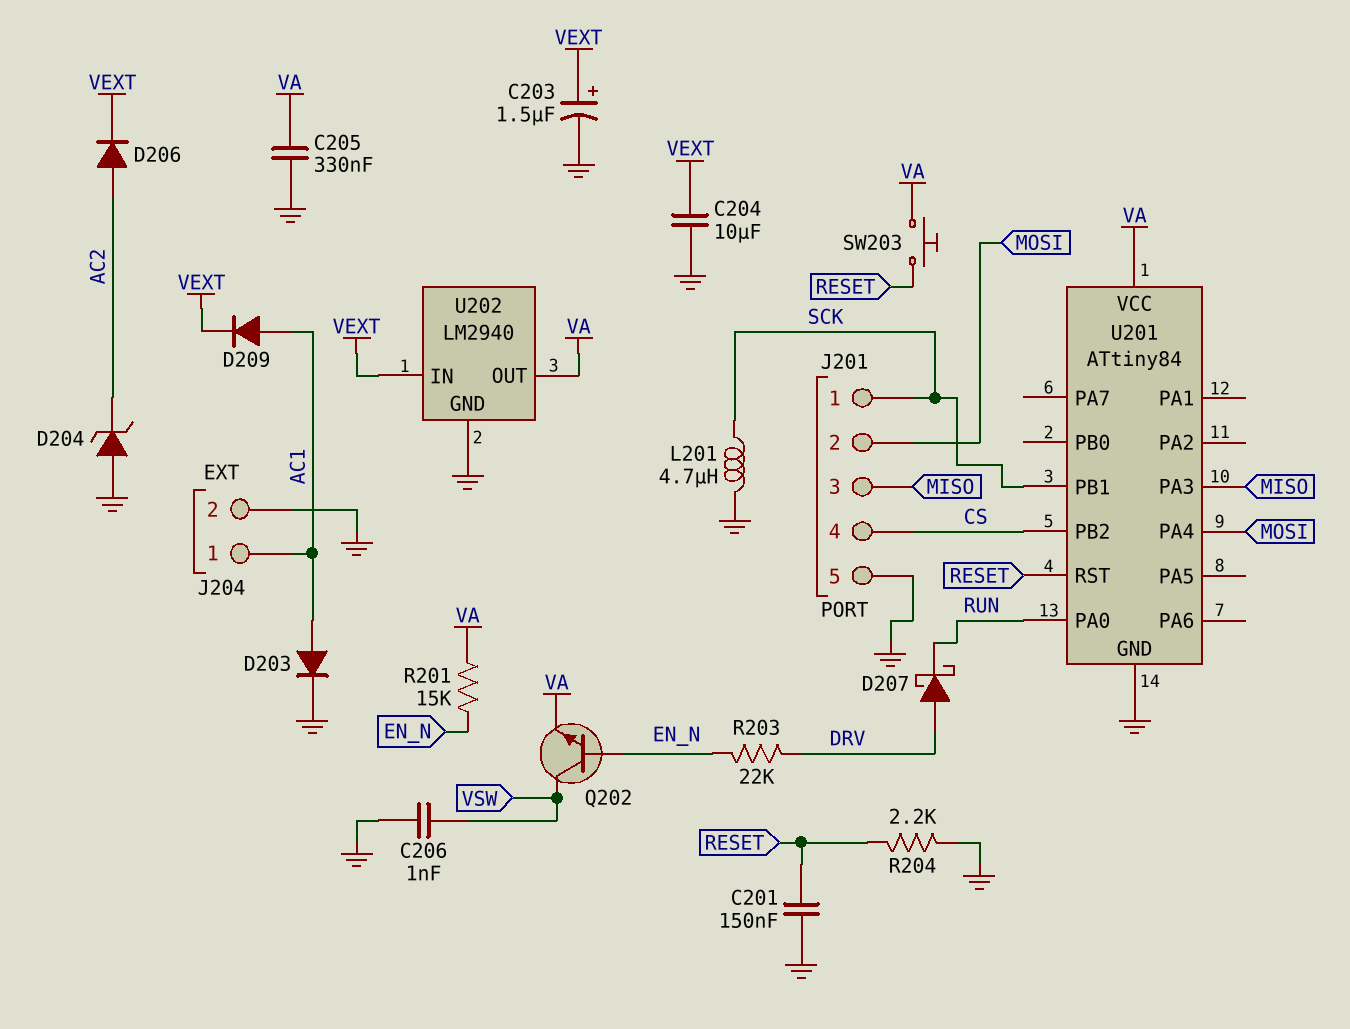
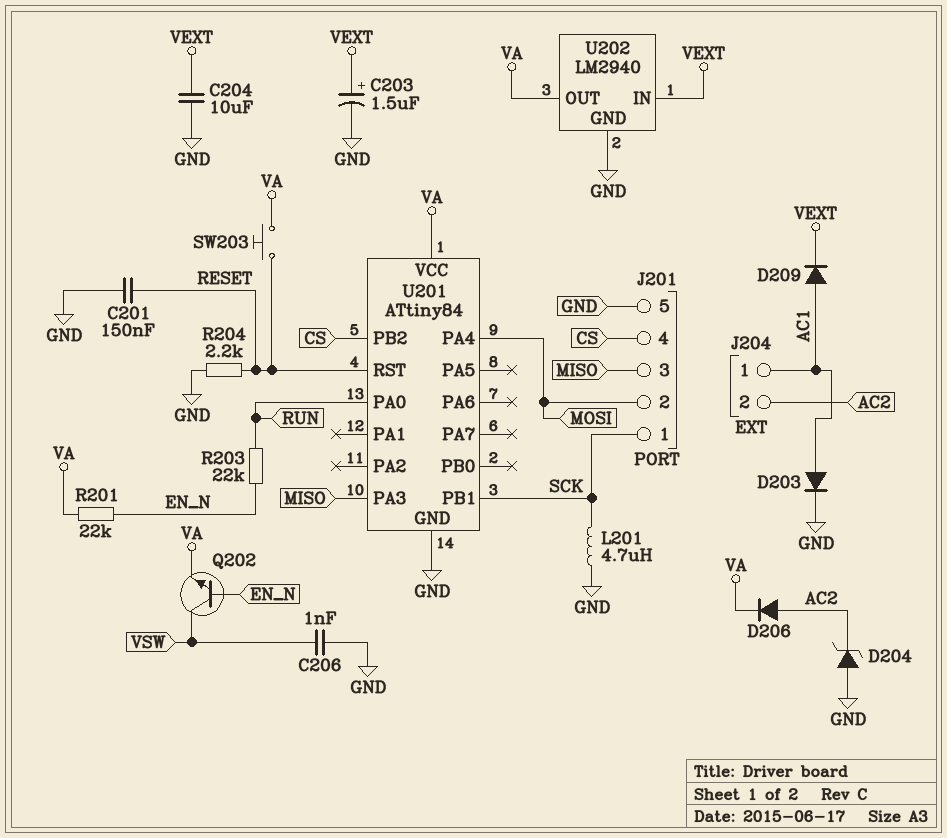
C205: 330nF (GND, VA) -> none
D206: diode (A AC2, K VEXT) -> diode (A AC2, K VA)
D207: schottky (A DRV, K RUN) -> none
J204 pin 2: GND -> AC2
R201: 15k (EN_N, VA) -> 22k (EN_N, VA)
R203: 22k (DRV, EN_N) -> 22k (EN_N, RUN)

